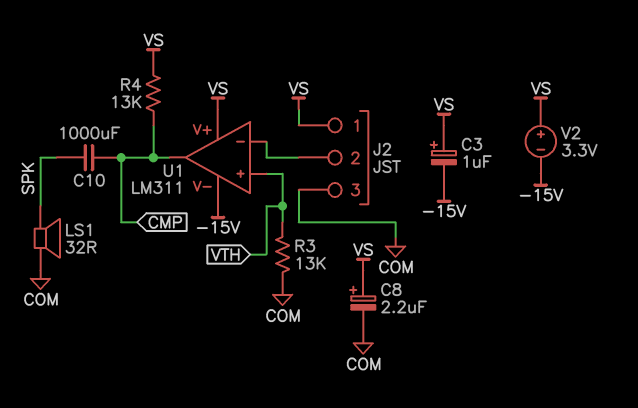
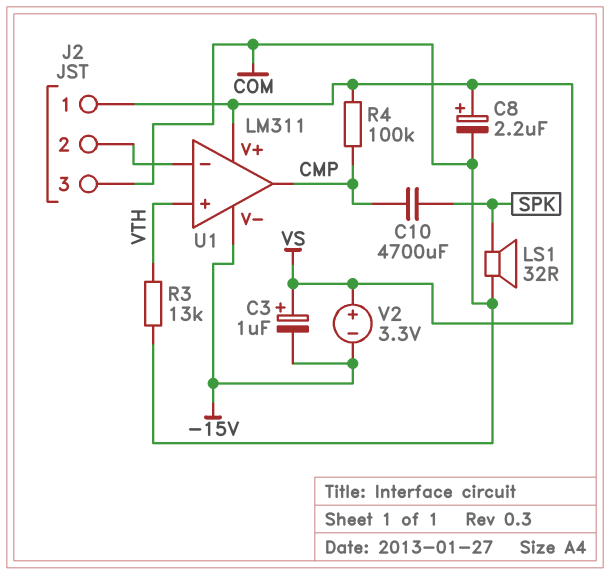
C10: 1000uF (CMP, SPK) -> 4700uF (CMP, SPK)
R4: 13k (CMP, VS) -> 100k (CMP, VS)

